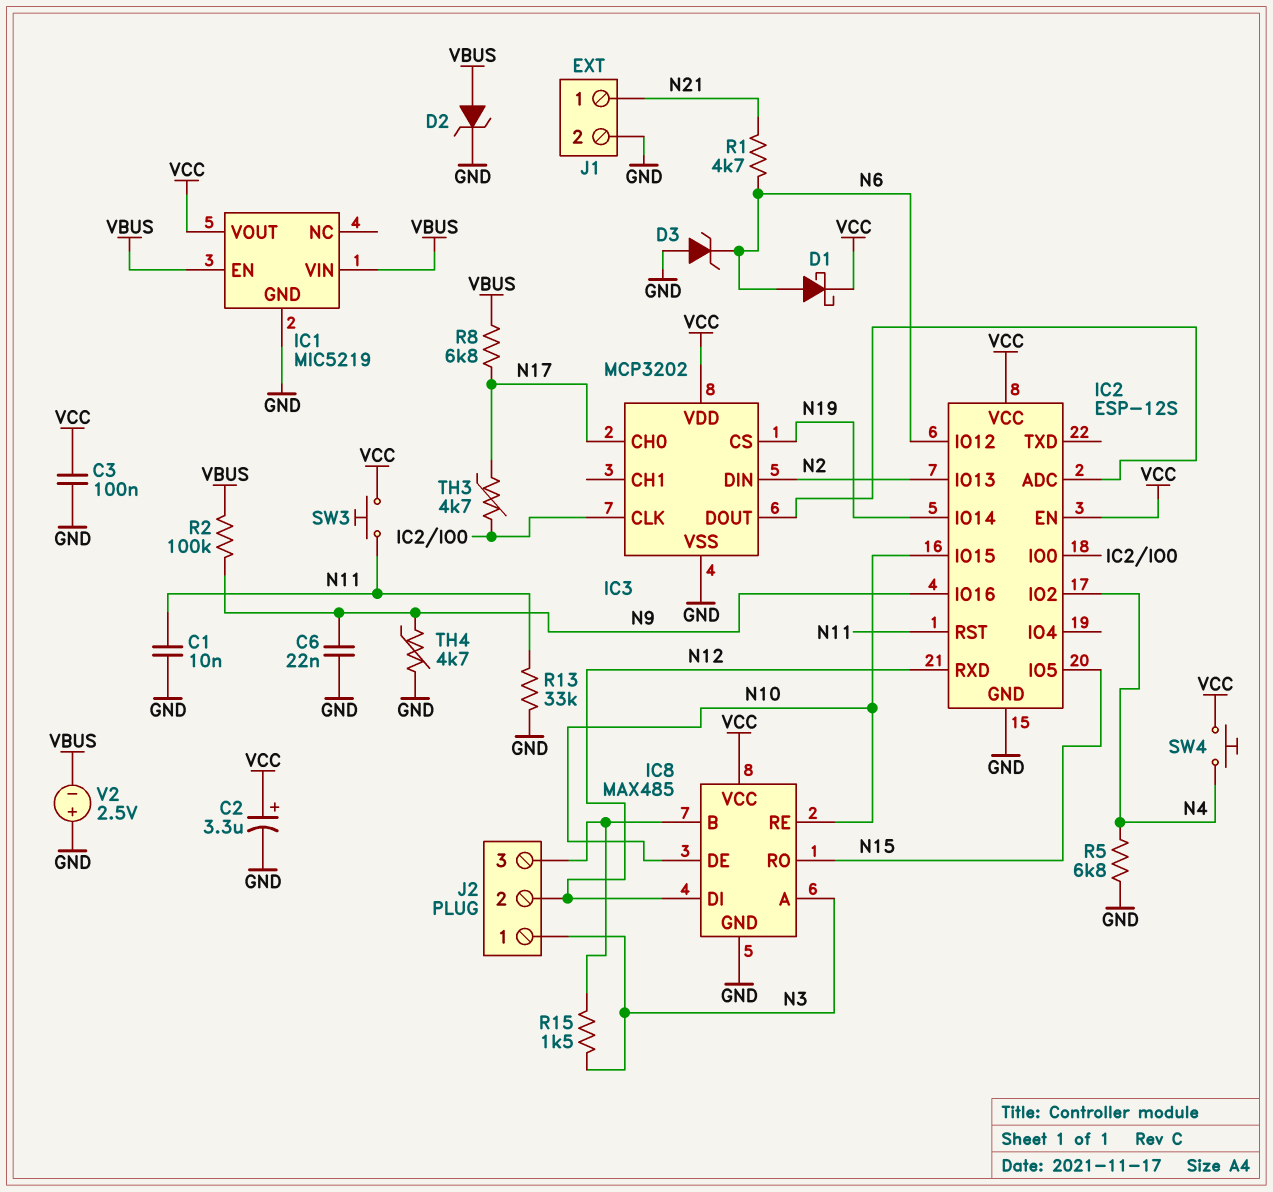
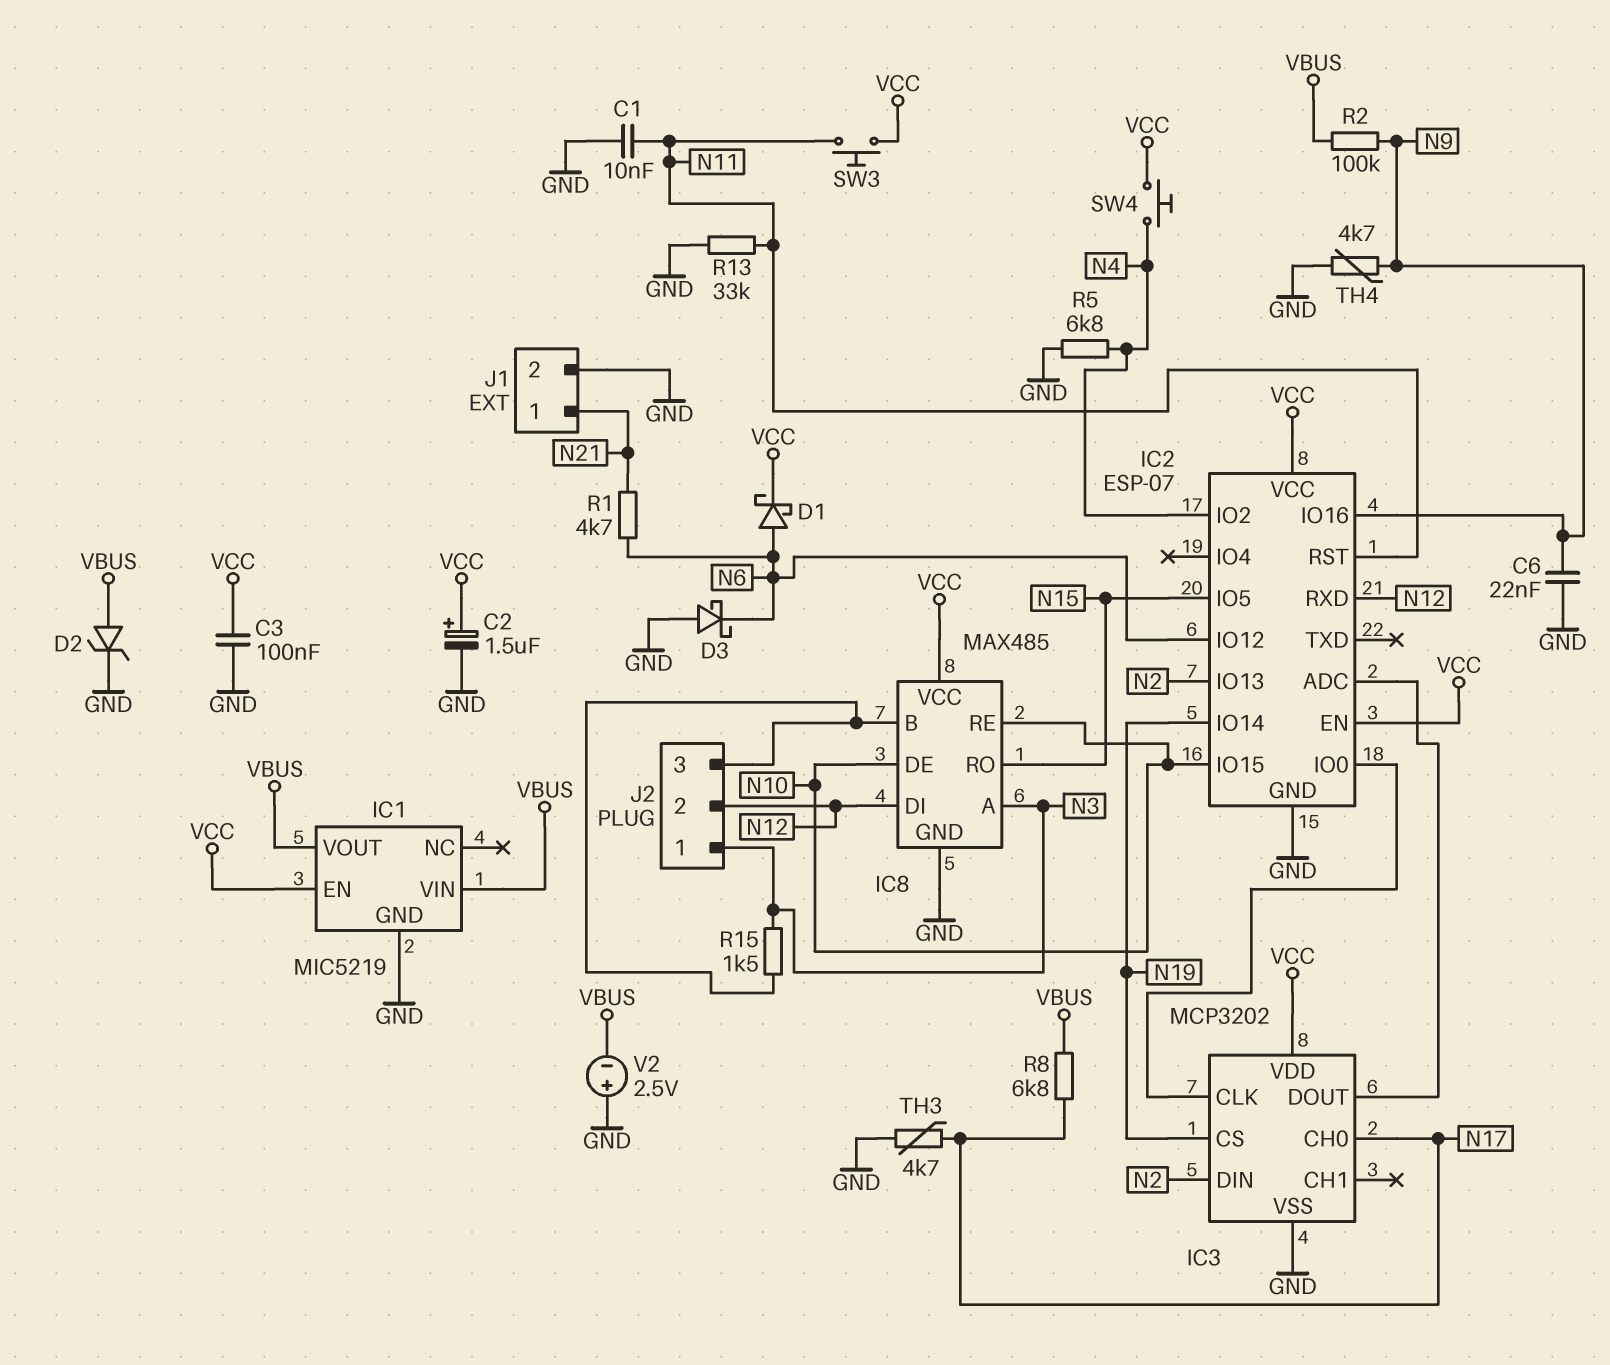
C2: 3.3uF (plus VCC, minus GND) -> 1.5uF (plus VCC, minus GND)
D3: zener (A GND, K N6) -> schottky (A GND, K N6)
IC1 pin EN: VBUS -> VCC
IC1 pin VOUT: VCC -> VBUS
IC2: ESP-12S -> ESP-07
TH3: 4.7k (IC2/IO0, N17) -> 4.7k (GND, N17)

